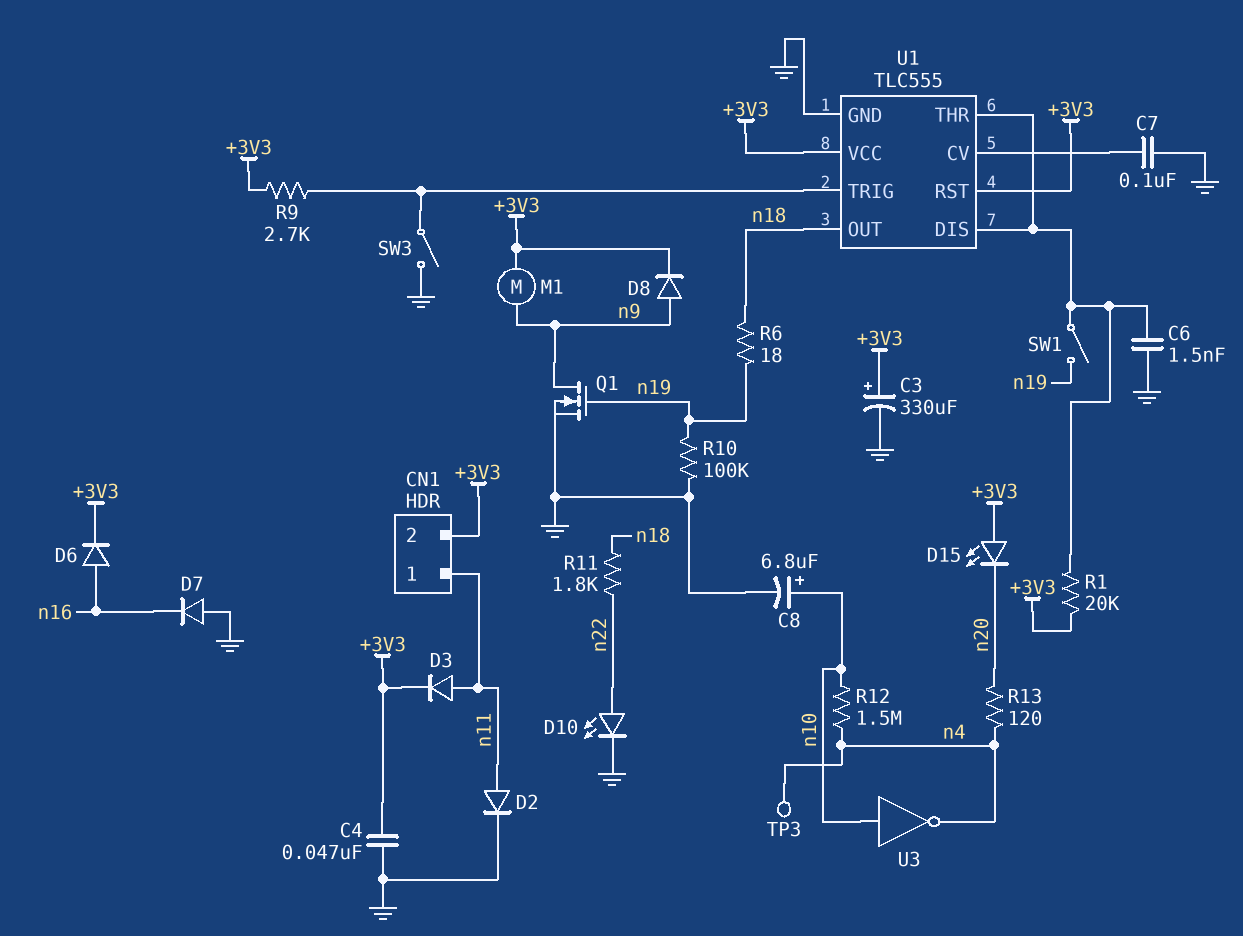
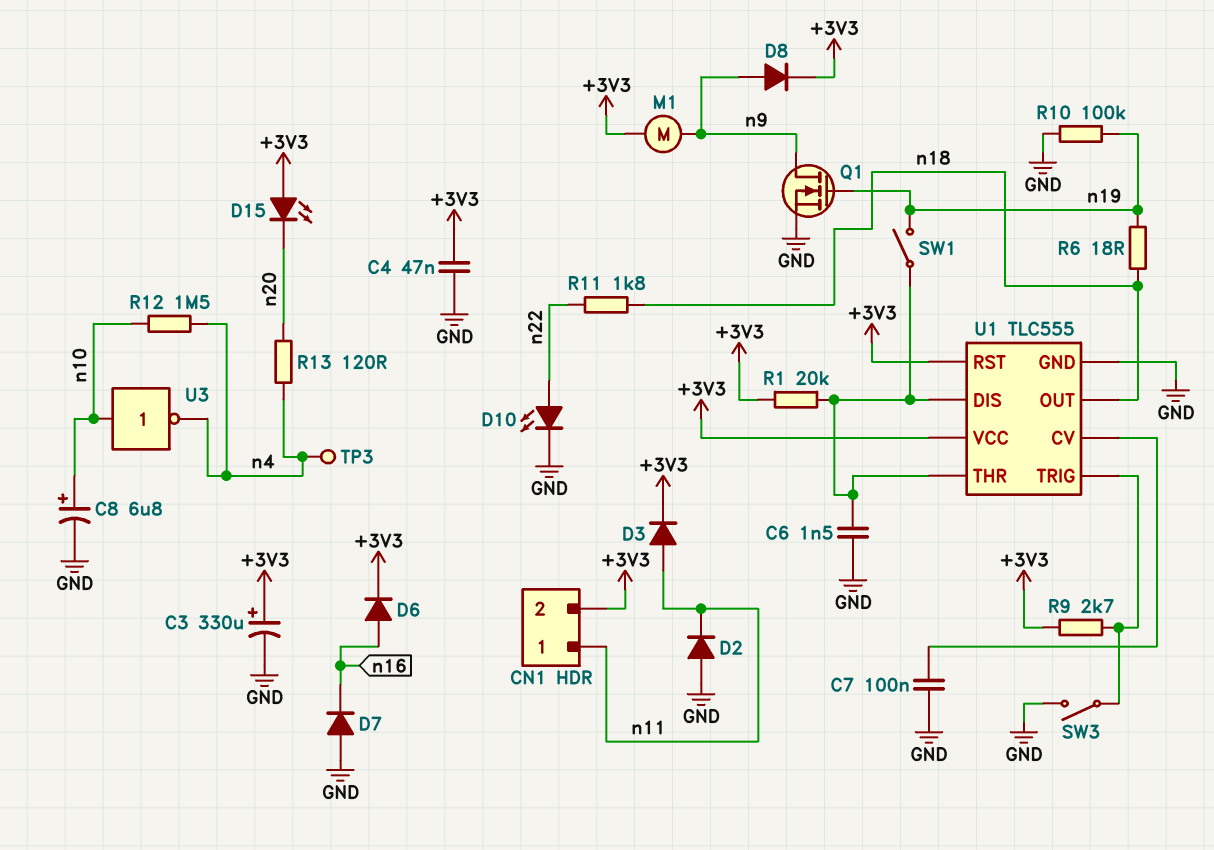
D2: diode (A n11, K GND) -> diode (A GND, K n11)

